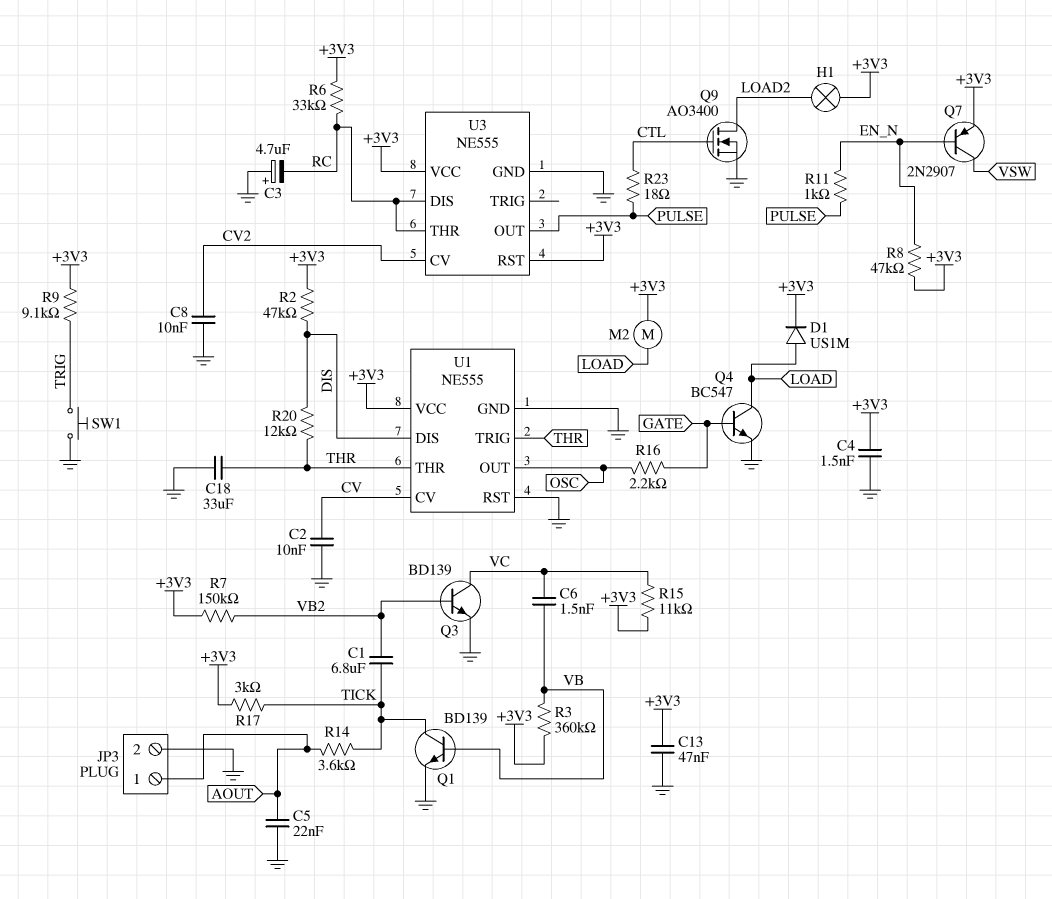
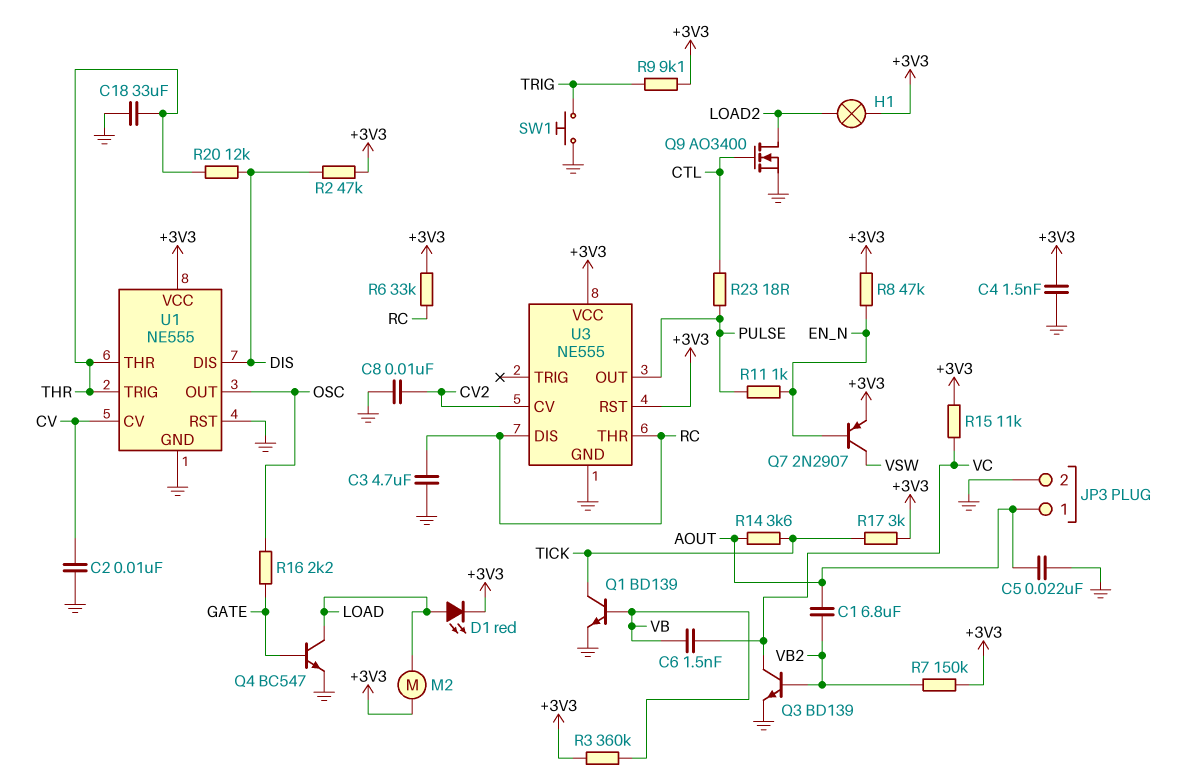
C1: 6.8uF (TICK, VB2) -> 6.8uF (AOUT, VB2)
C3: 4.7uF (plus GND, minus RC) -> 4.7uF (GND, RC)
C13: 47nF (+3V3, GND) -> none
D1: diode US1M (A LOAD, K +3V3) -> LED red (A LOAD, K +3V3)

